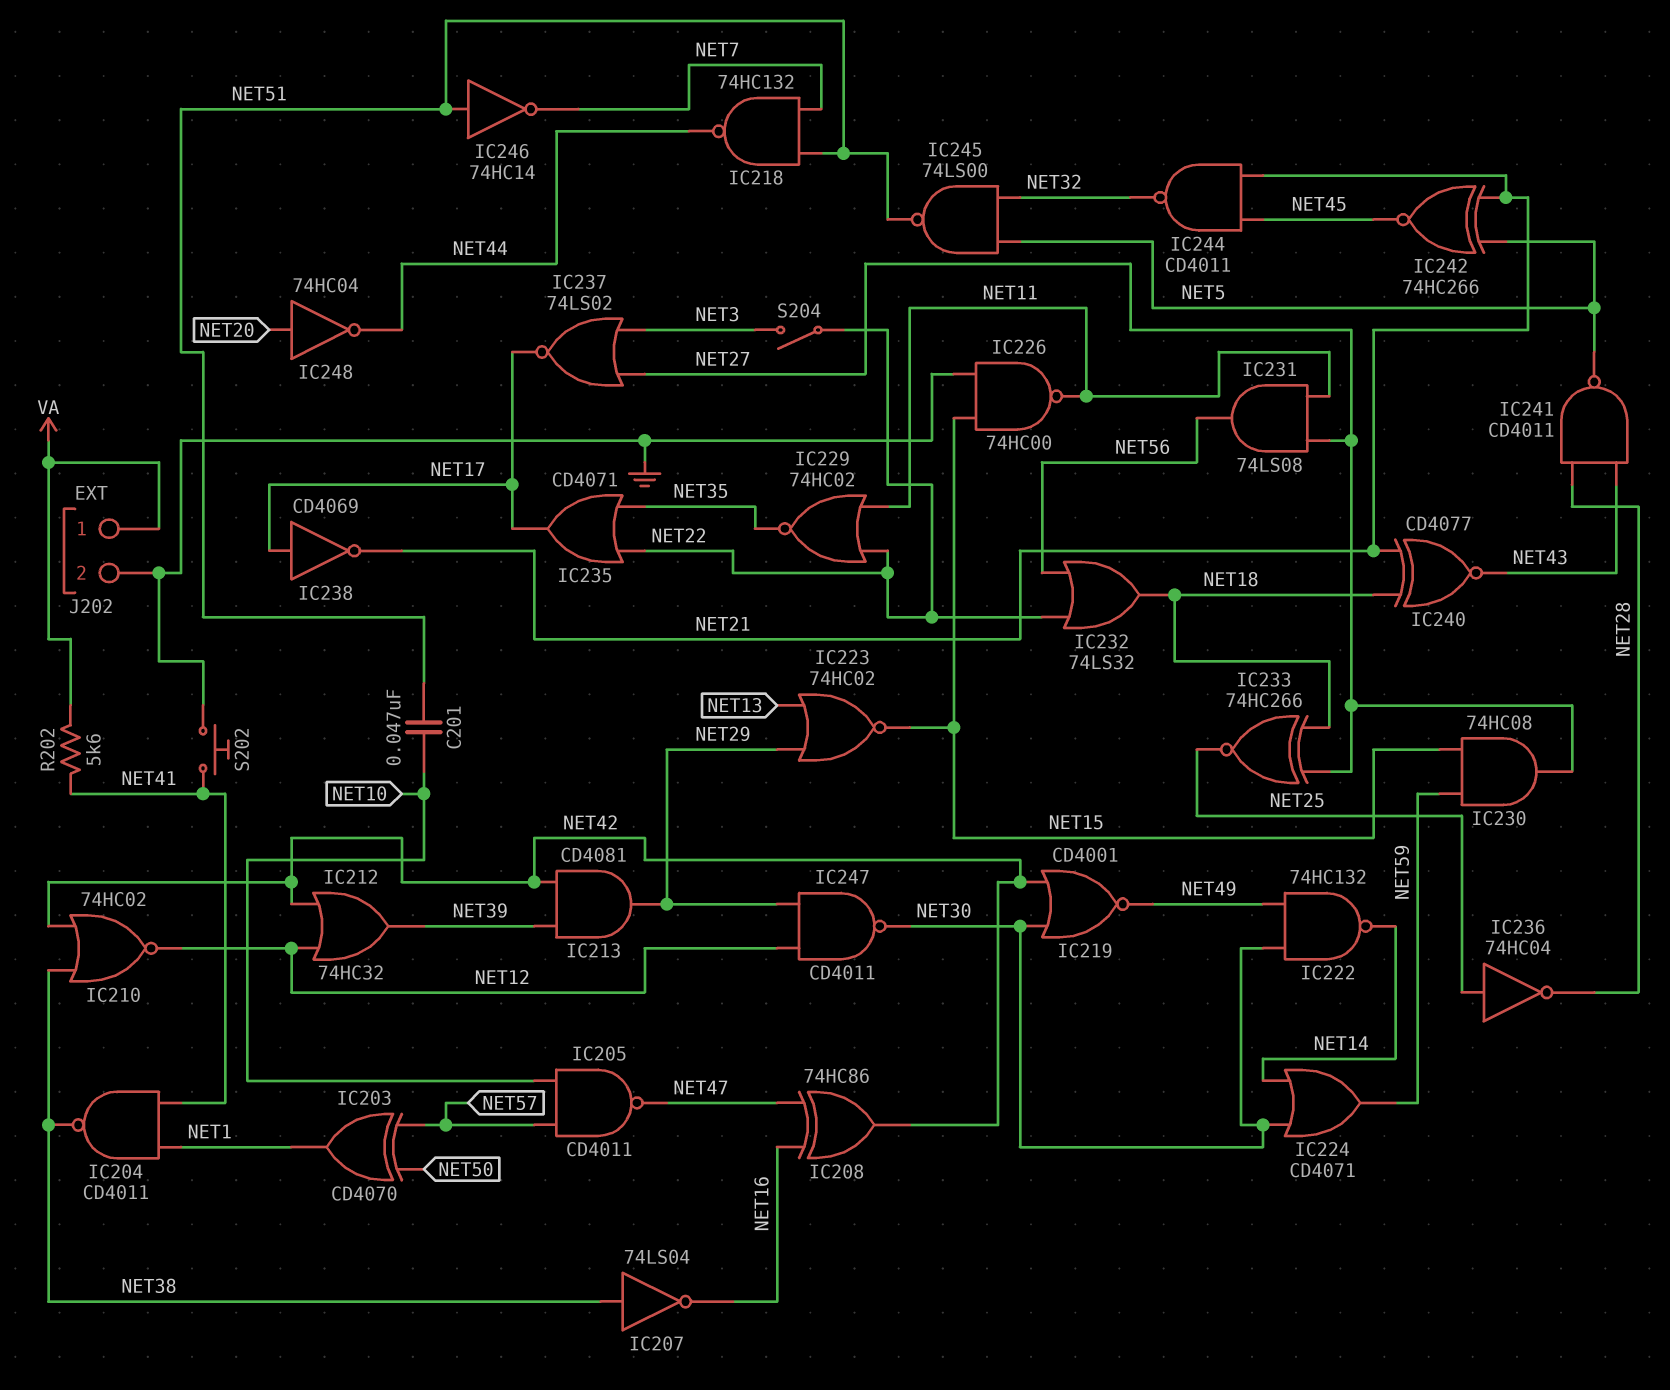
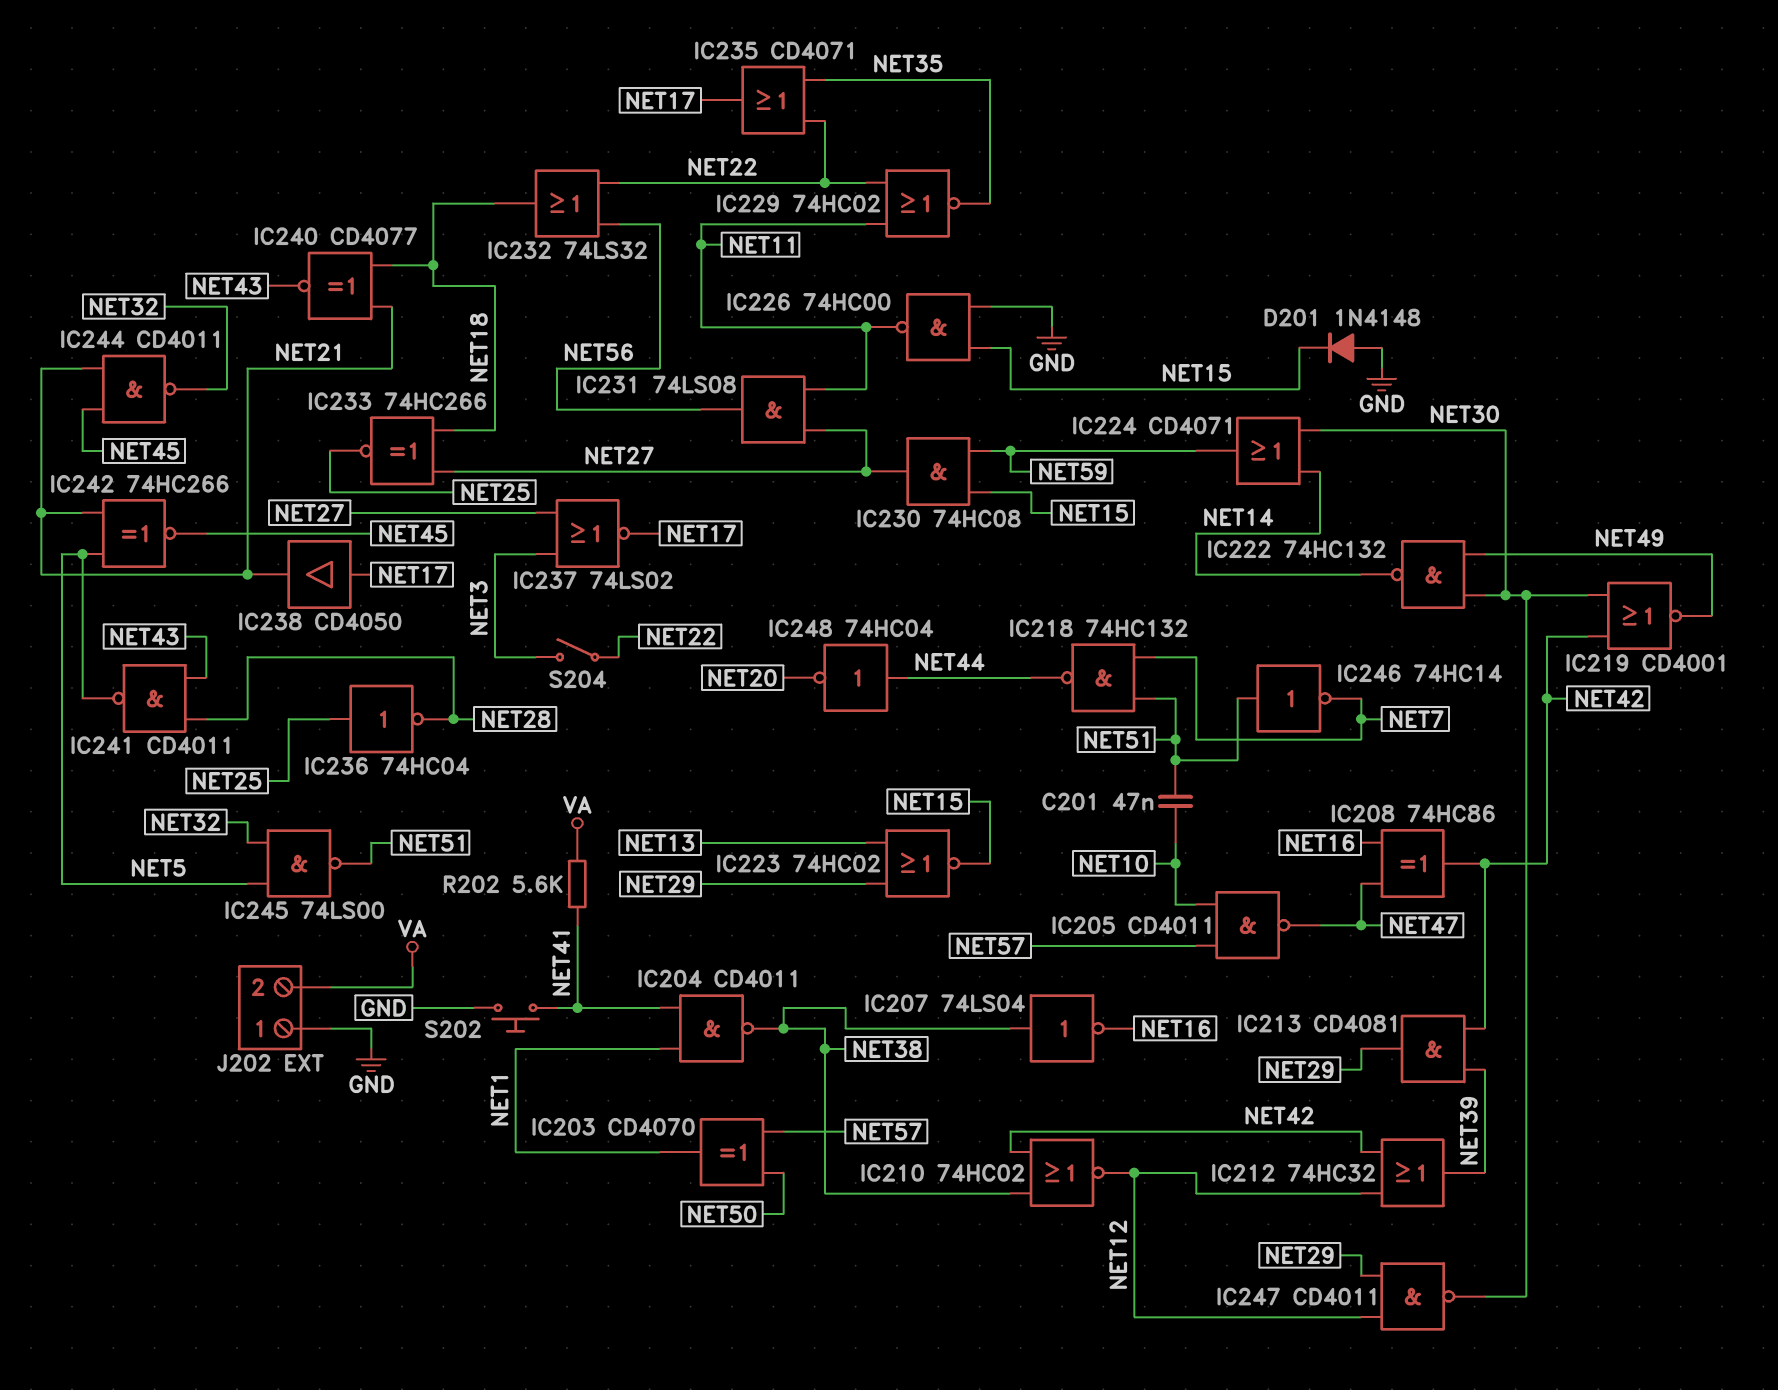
D201: none -> diode 1N4148 (A GND, K NET15)
IC238: NOT CD4069 (in NET17, out NET21) -> buffer CD4050 (in NET17, out NET21)
IC248: NOT 74HC04 (in NET20, out NET44) -> NOT 74HC04 (in NET44, out NET20)
J202 pin 1: VA -> GND
J202 pin 2: GND -> VA

